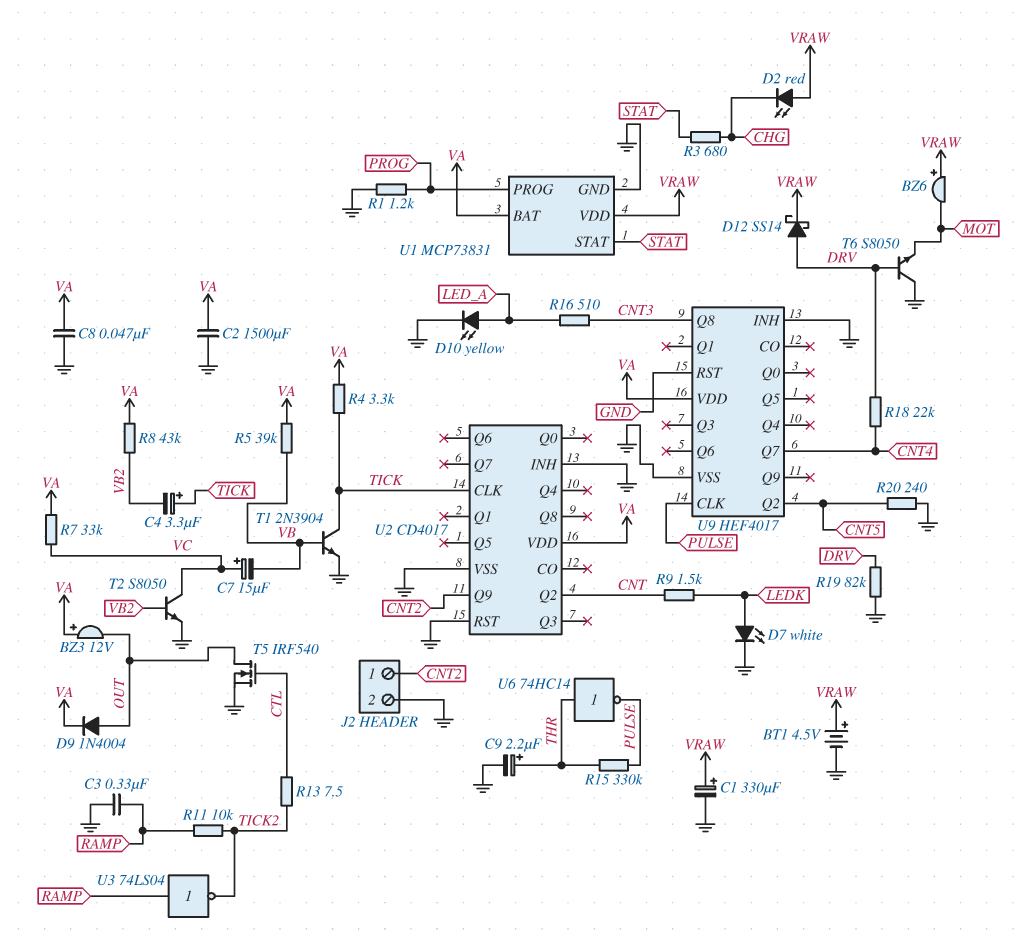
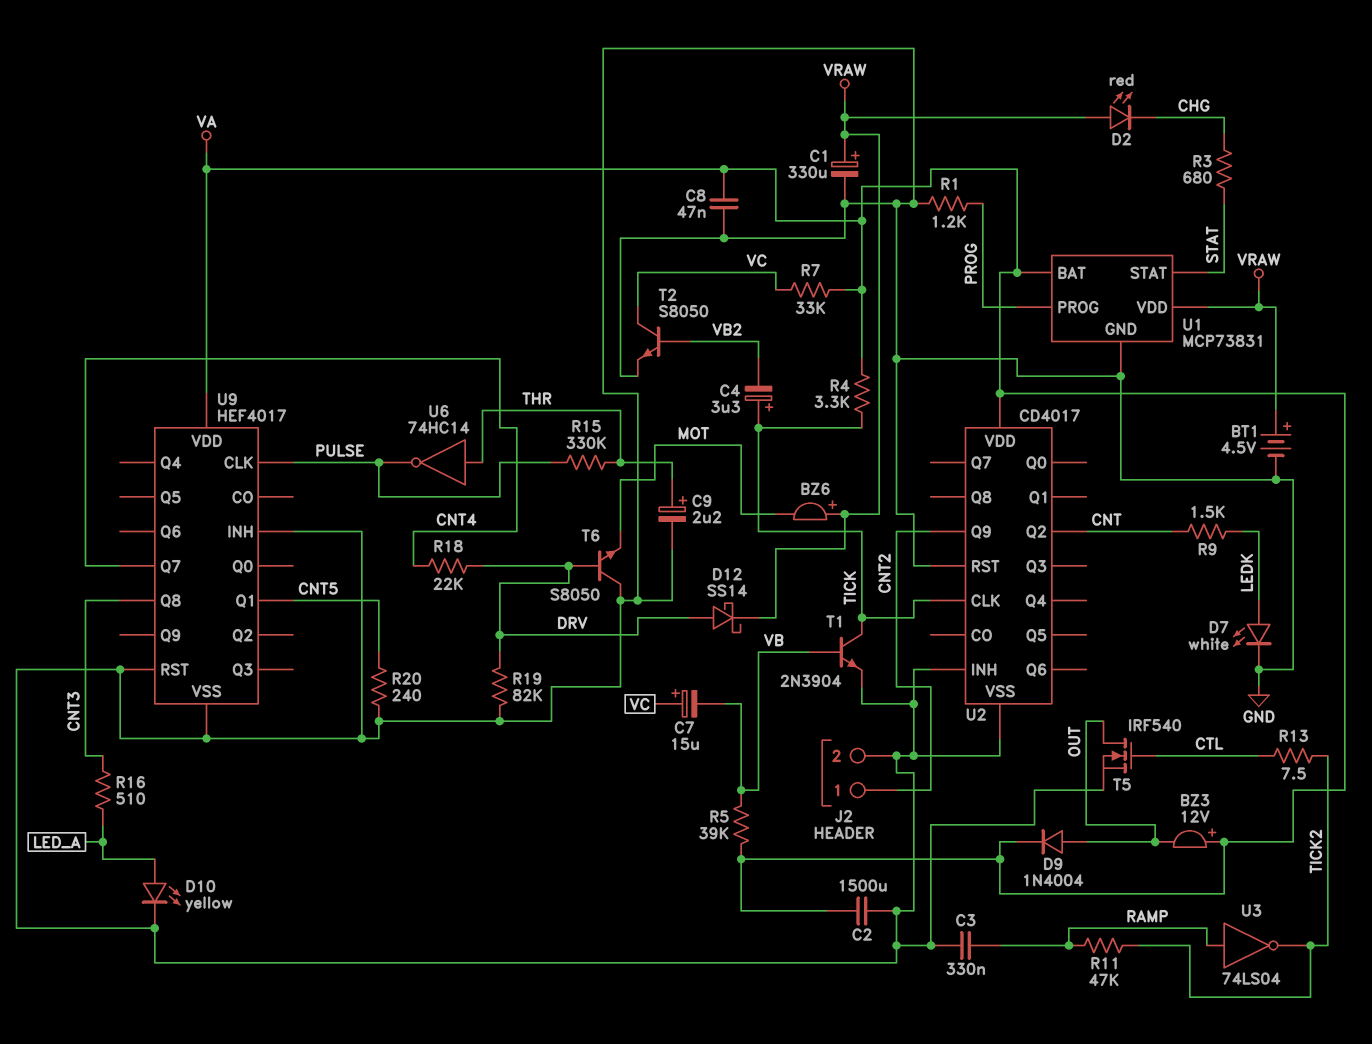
R8: 43k (VA, VB2) -> none
R11: 10k (RAMP, TICK2) -> 47k (RAMP, TICK2)
U9 pin Q1: none -> CNT5
U9 pin Q2: CNT5 -> none

